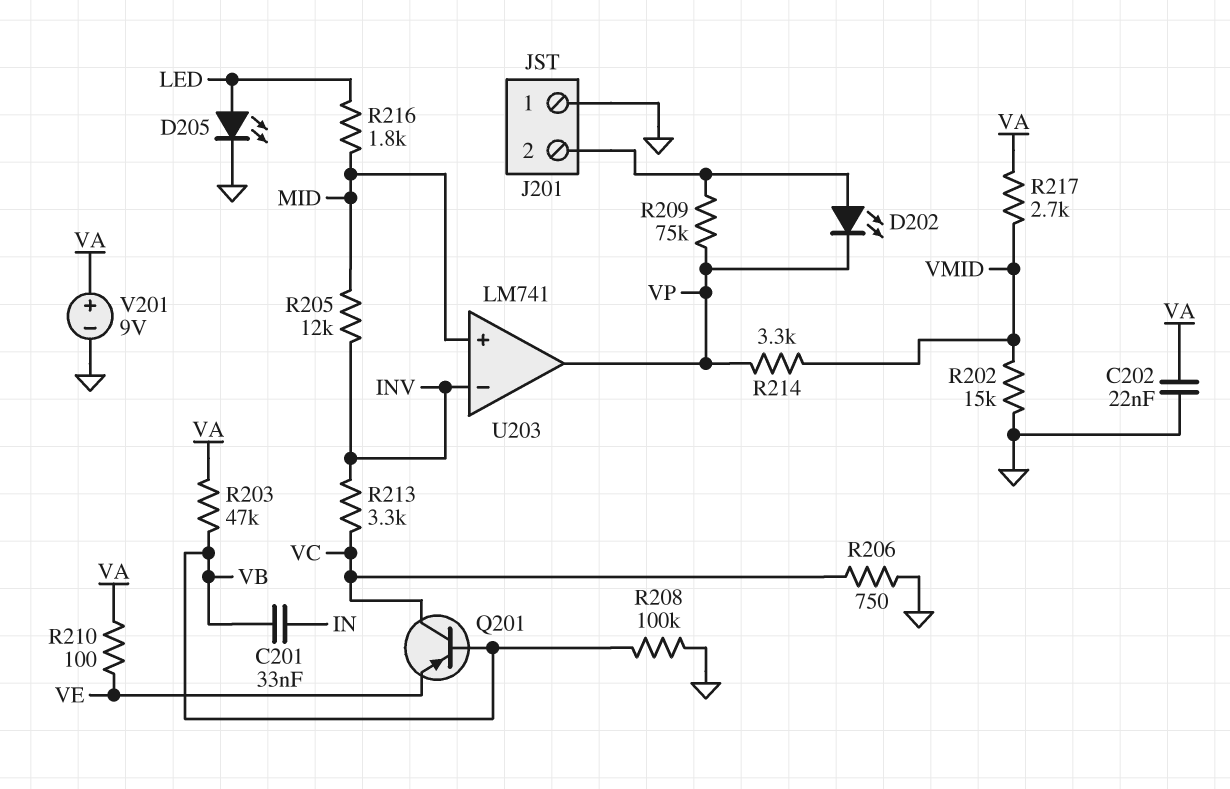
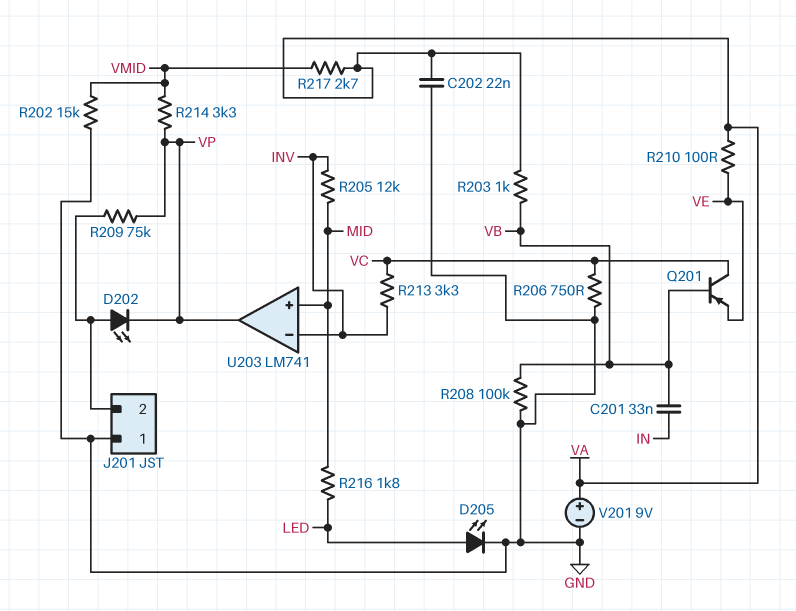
R203: 47k (VA, VB) -> 1k (VA, VB)

